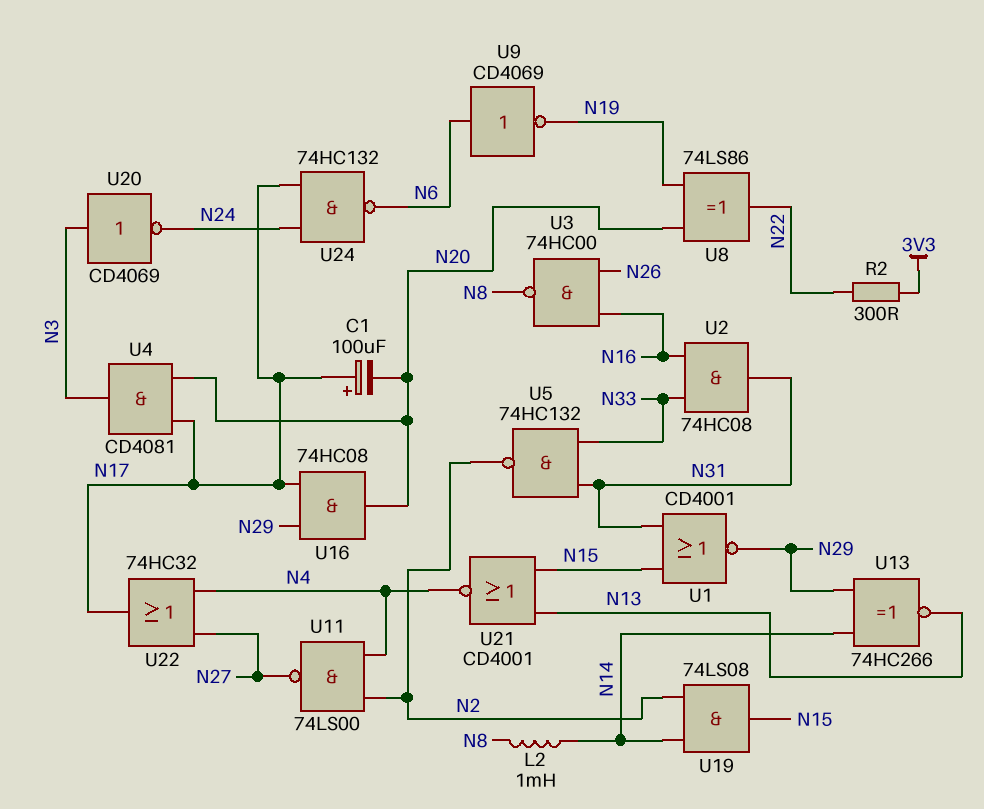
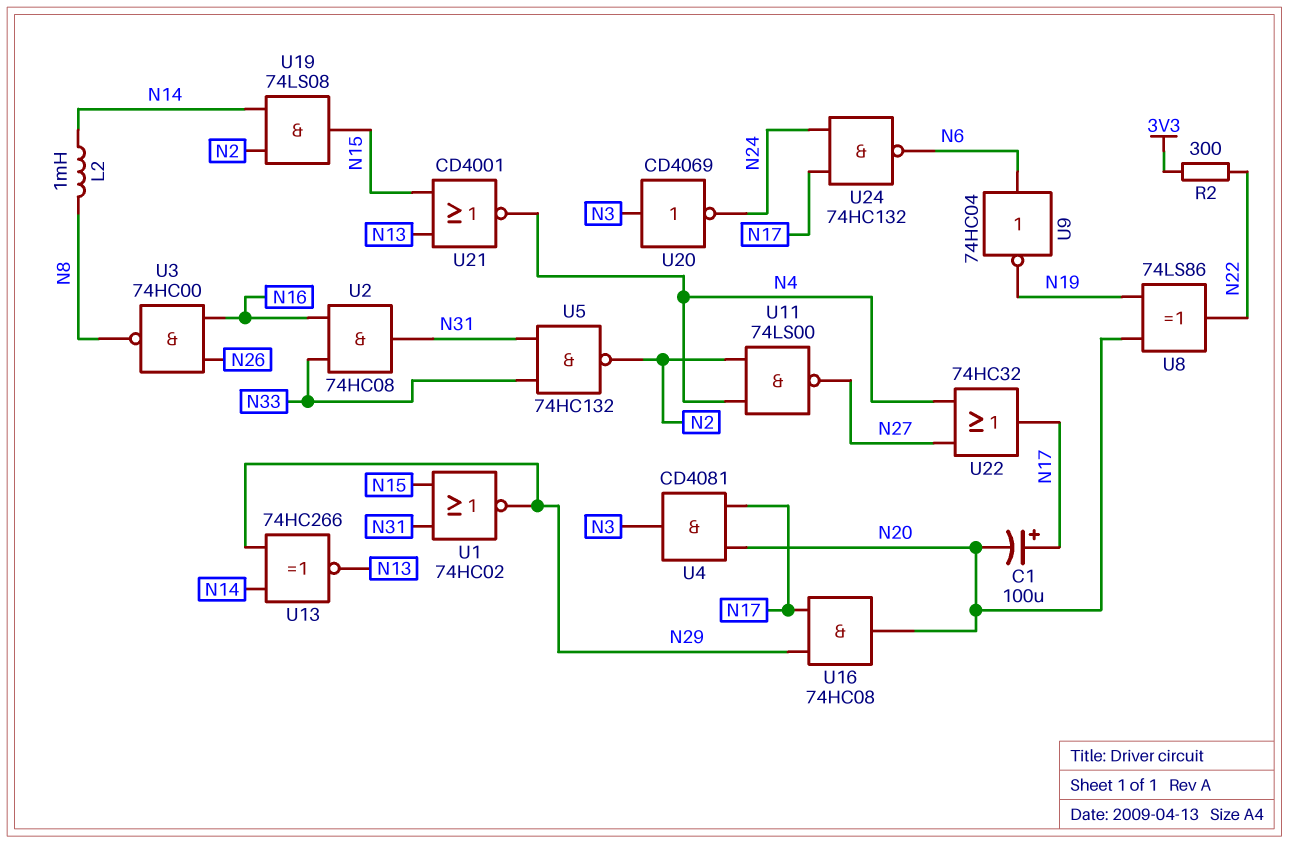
U1: NOR CD4001 (in N15, in N31, out N29) -> NOR 74HC02 (in N15, in N31, out N29)
U9: NOT CD4069 (in N6, out N19) -> NOT 74HC04 (in N6, out N19)

